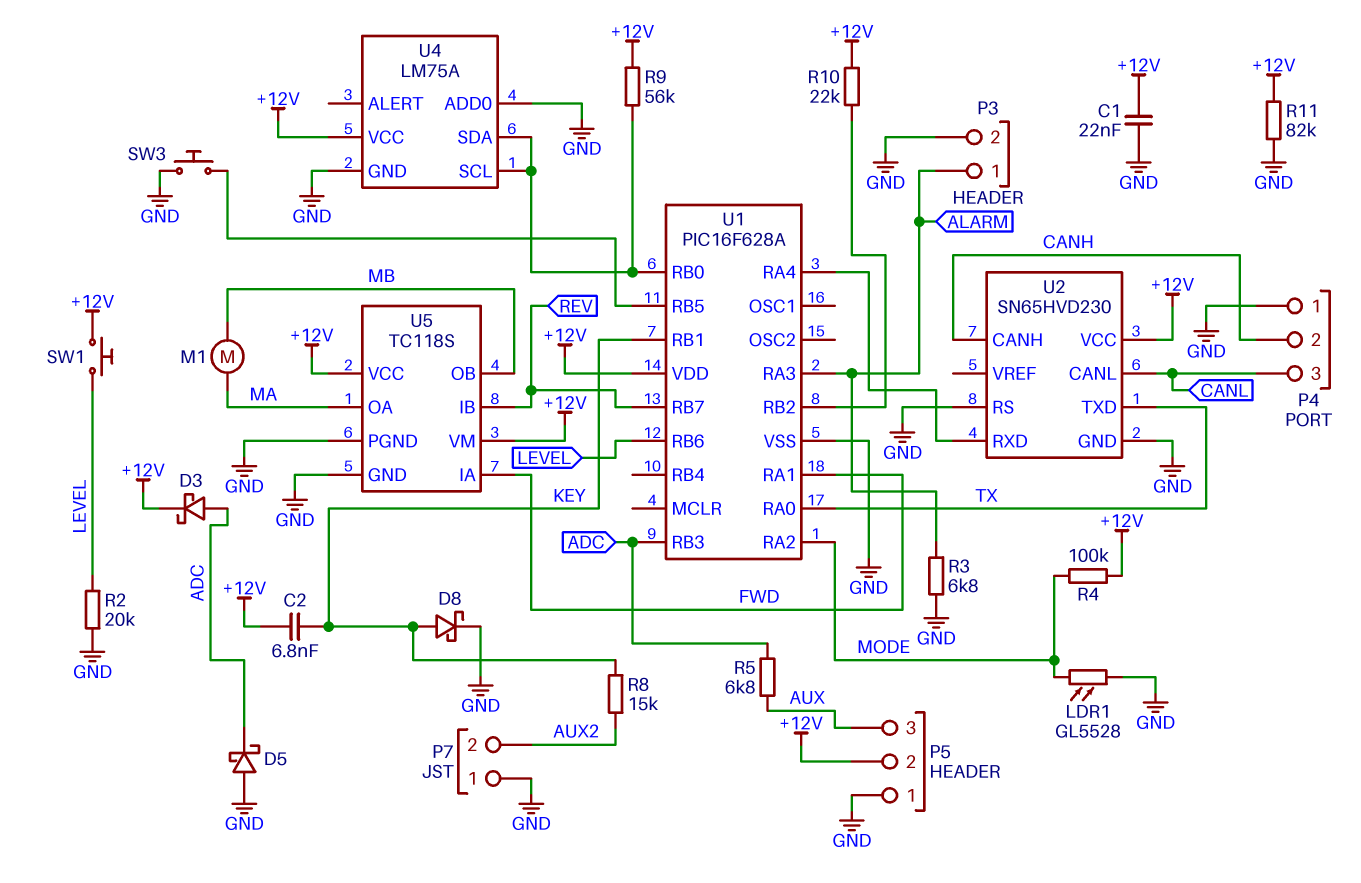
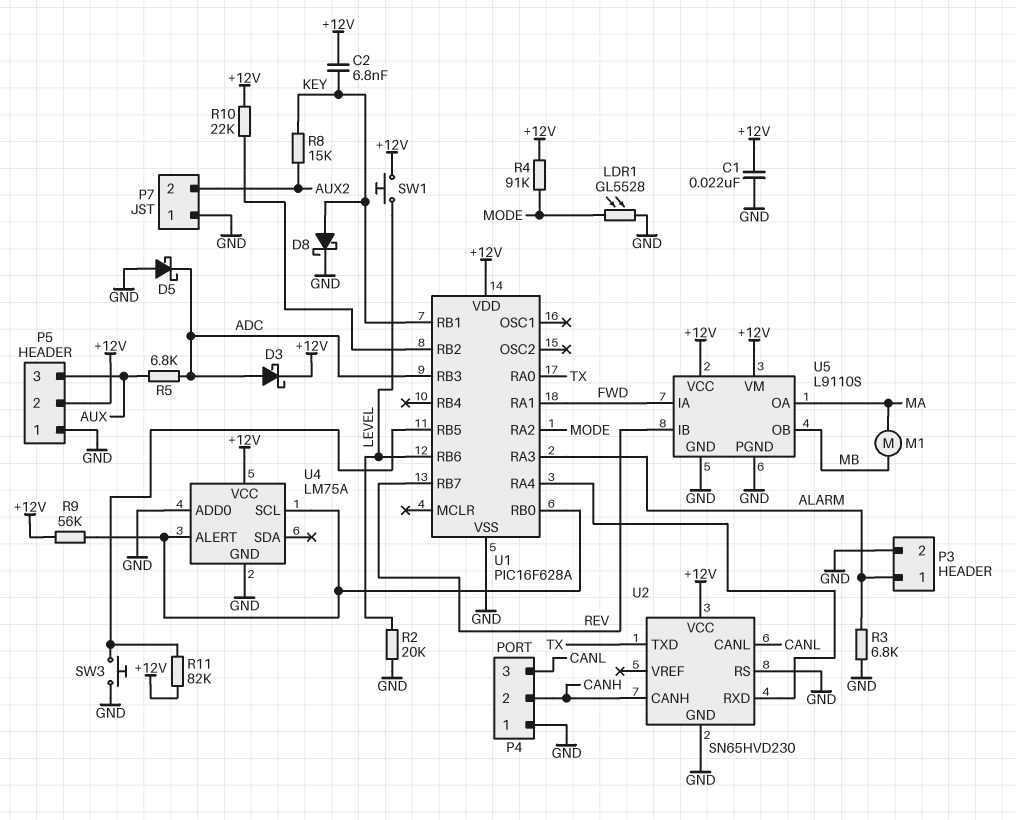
R4: 100k (+12V, MODE) -> 91k (+12V, MODE)
R11: 82k (+12V, GND) -> 82k (+12V, U1/RB5)
U4 pin ALERT: none -> U1/RB0
U4 pin SDA: U1/RB0 -> none
U5: TC118S -> L9110S

